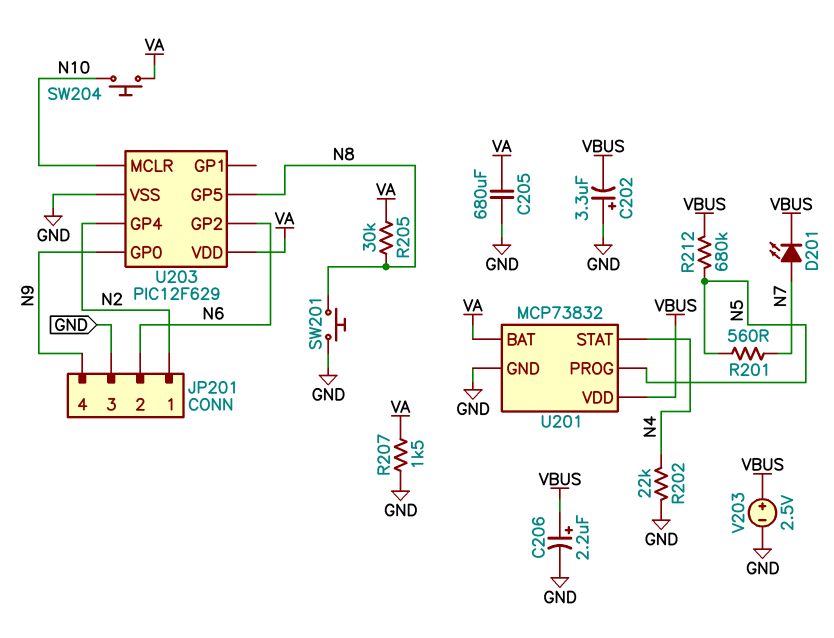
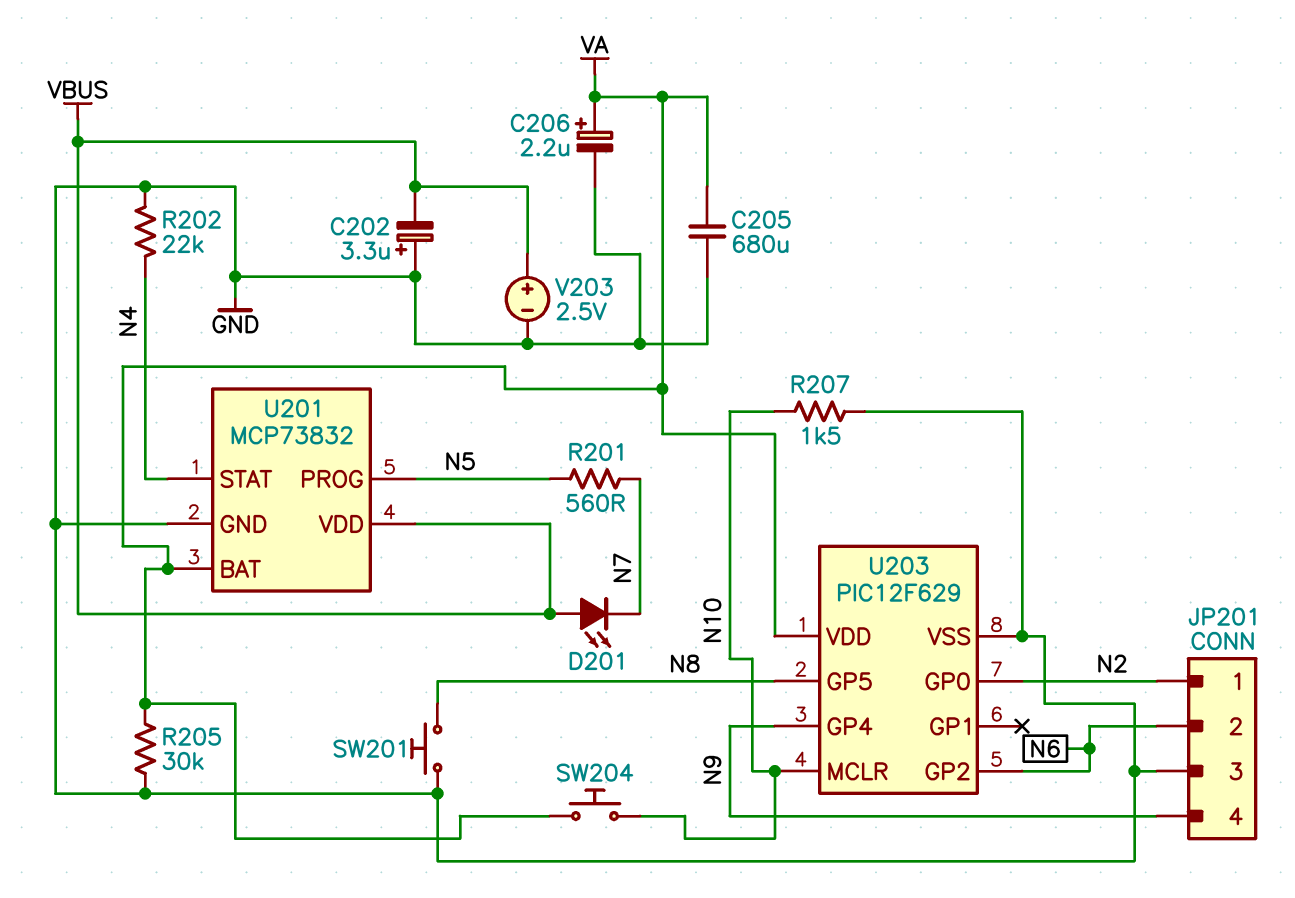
C206: 2.2uF (plus VBUS, minus GND) -> 2.2uF (plus VA, minus GND)
D201: LED (A N7, K VBUS) -> LED (A VBUS, K N7)
R205: 30k (N8, VA) -> 30k (GND, VA)
R207: 1.5k (GND, VA) -> 1.5k (GND, N10)
R212: 680k (N5, VBUS) -> none
U203 pin GP0: N9 -> N2
U203 pin GP4: N2 -> N9

